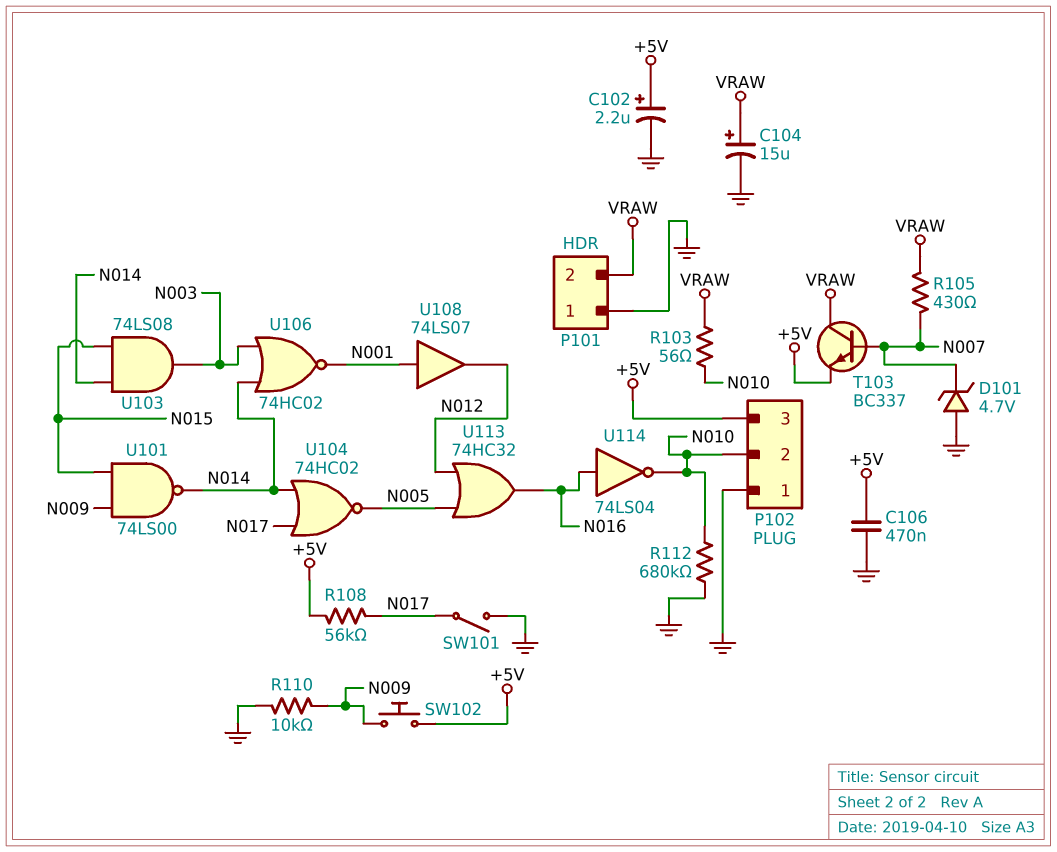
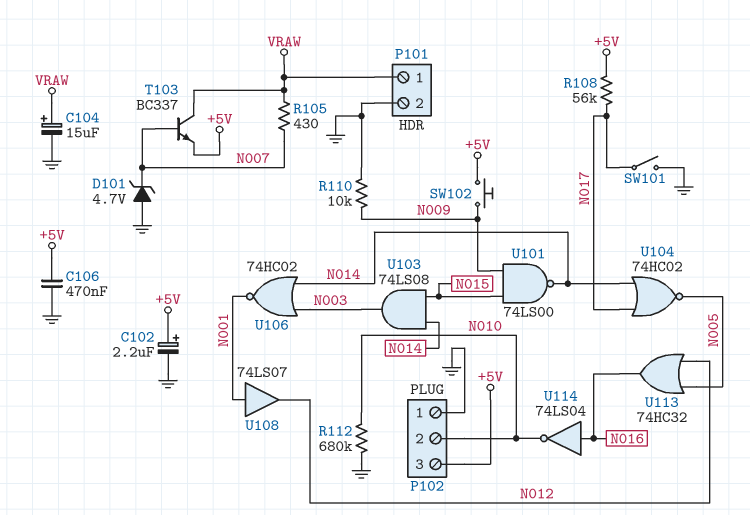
P101 pin 1: GND -> VRAW
P101 pin 2: VRAW -> GND
R103: 56 (N010, VRAW) -> none

